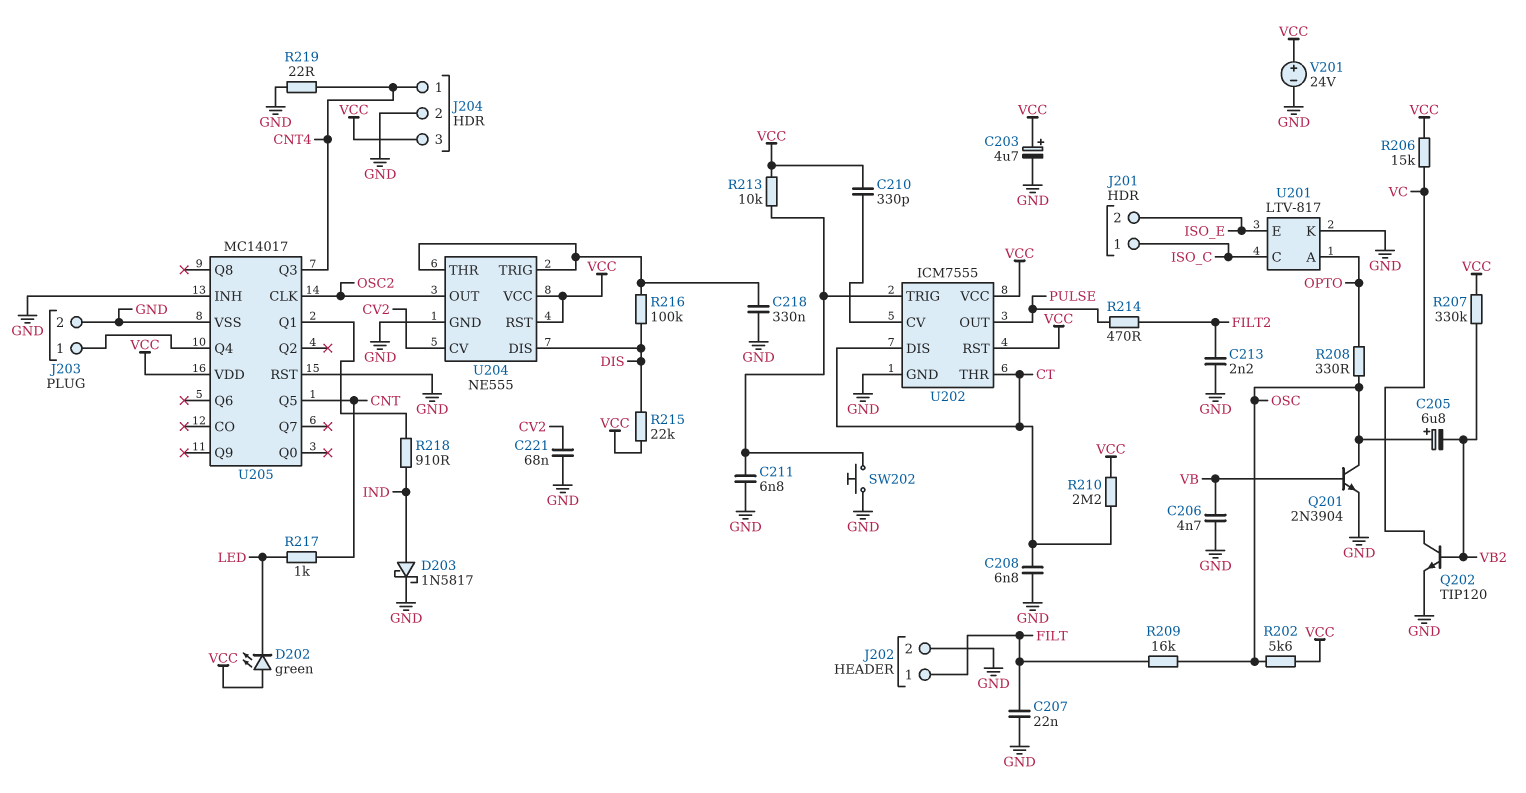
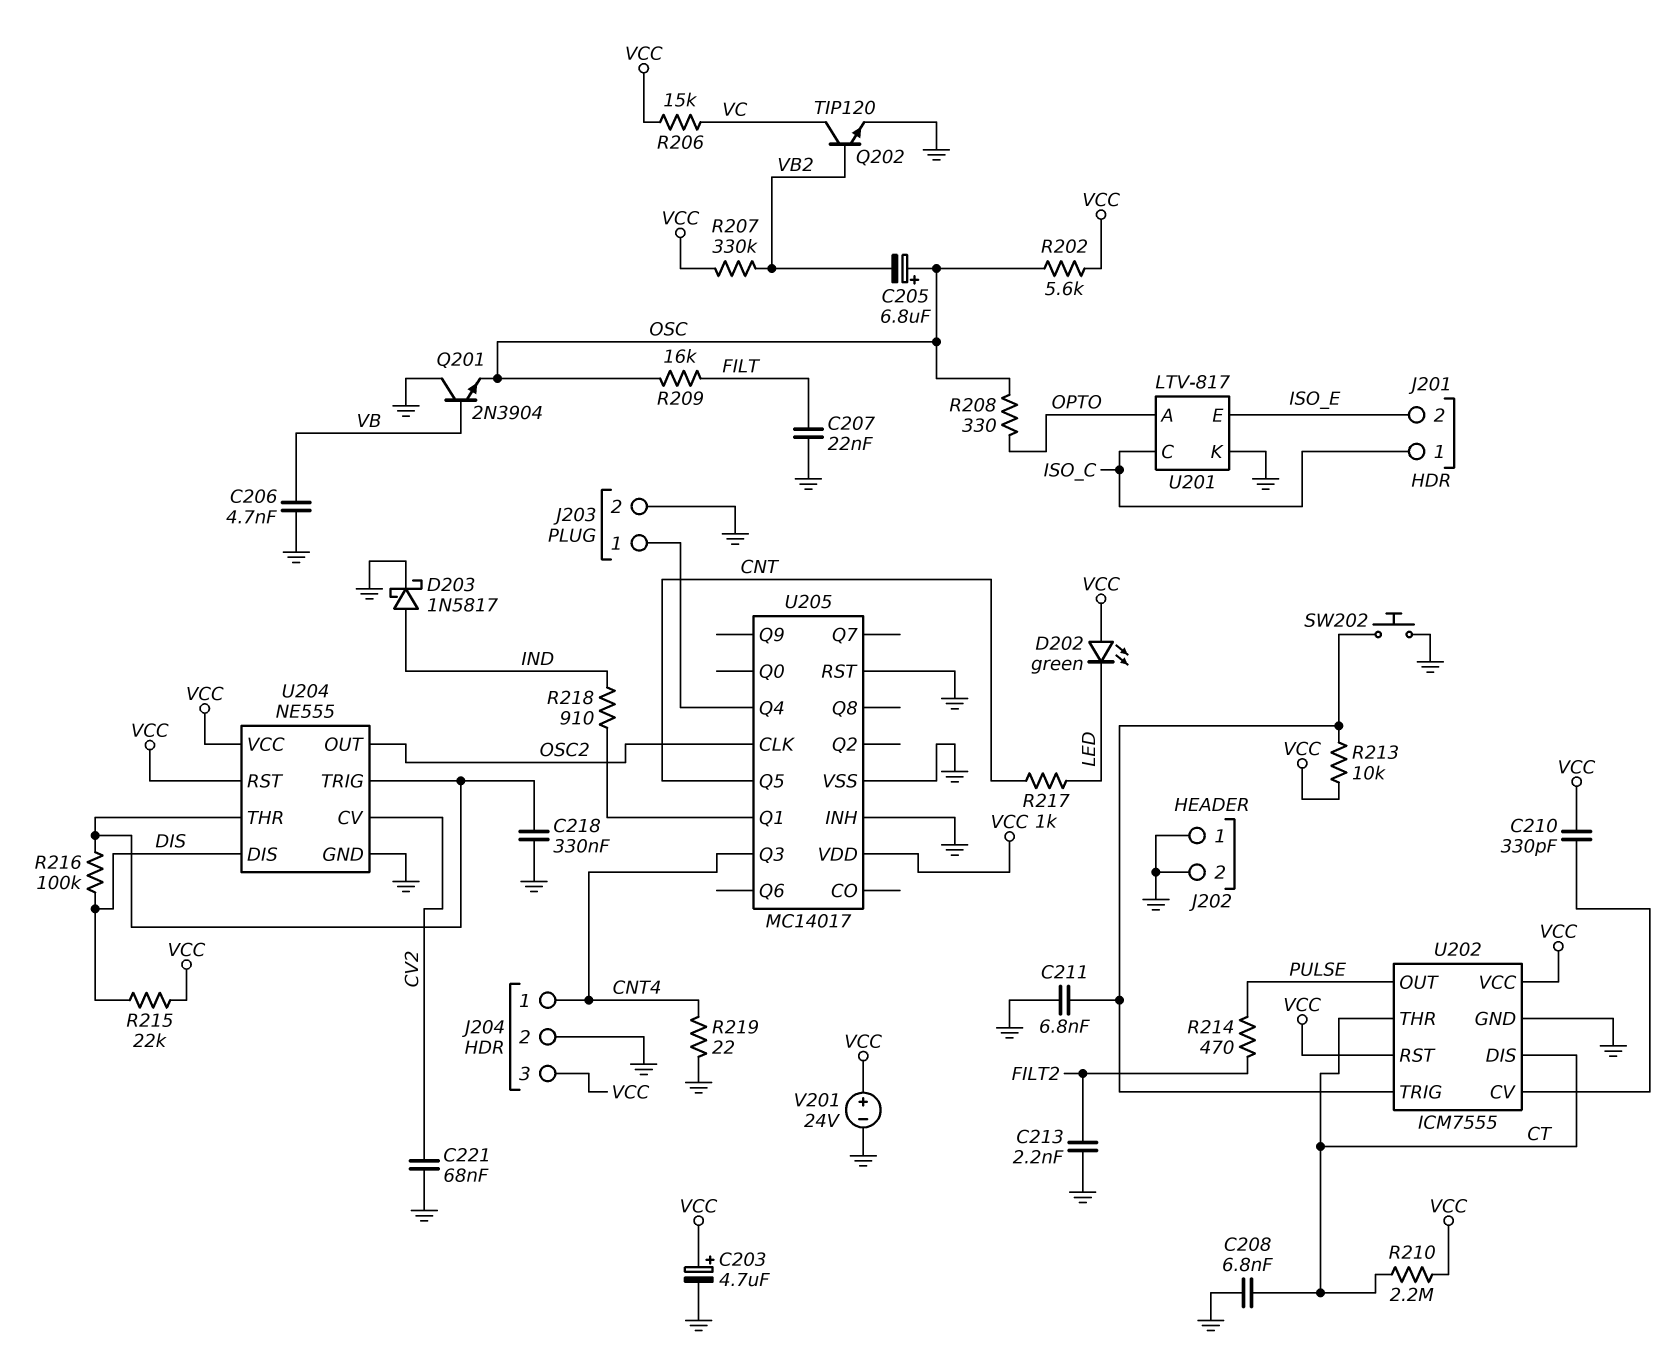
J202 pin 1: FILT -> GND
Q201: NPN 2N3904 (B VB, C OSC, E GND) -> NPN 2N3904 (B VB, C GND, E OSC)

